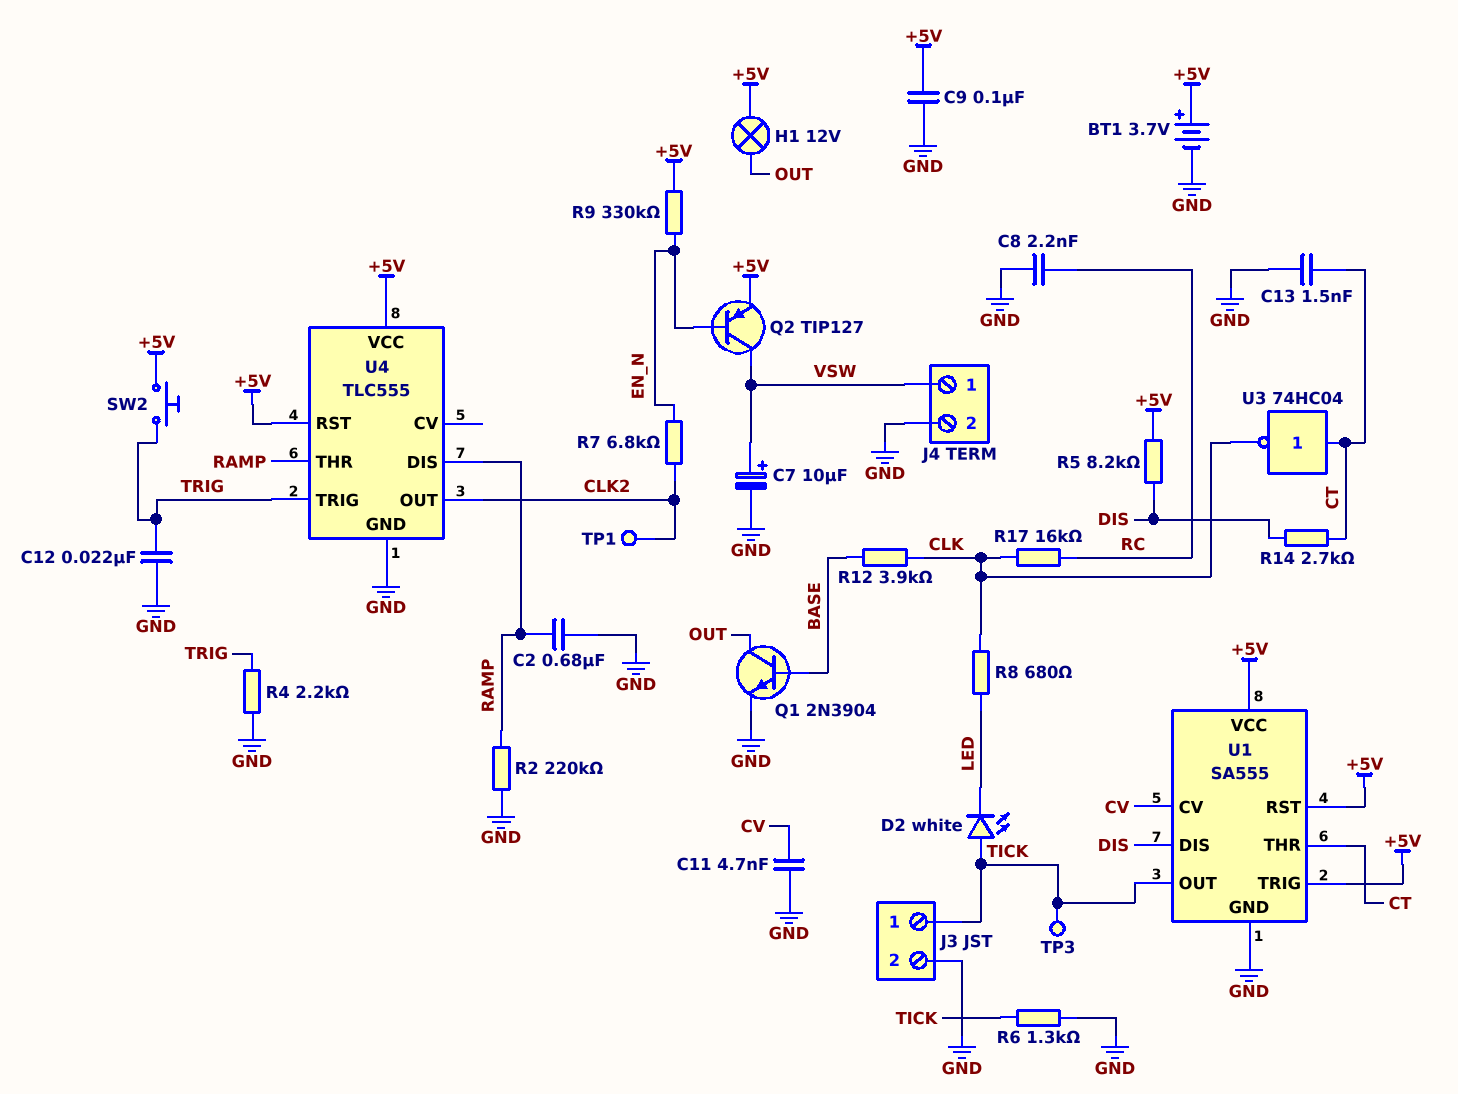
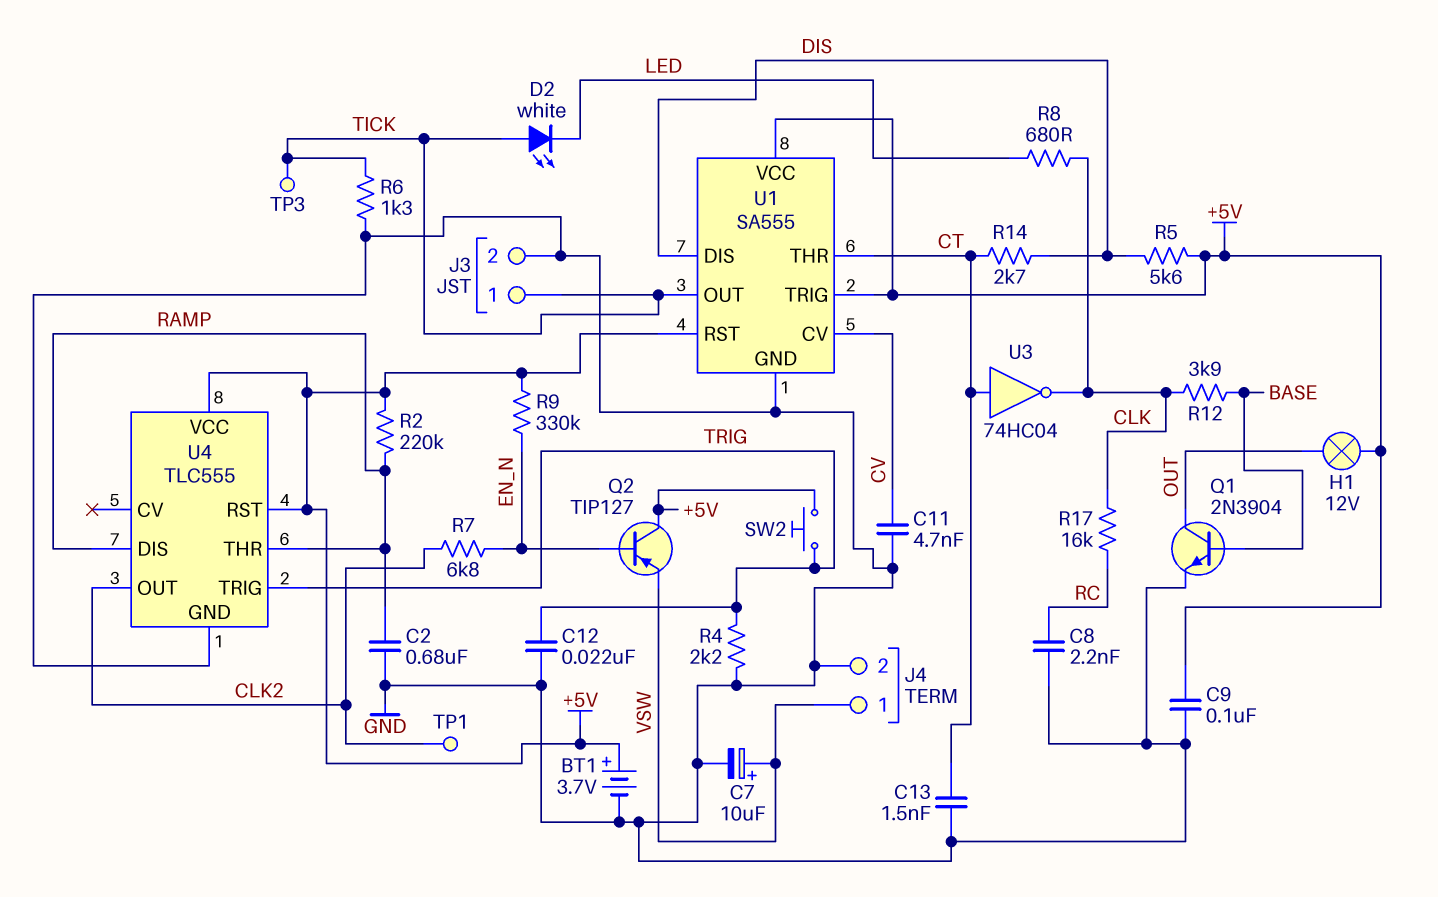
Q2: PNP TIP127 (B EN_N, C VSW, E +5V) -> PNP TIP127 (B EN_N, C +5V, E VSW)
R2: 220k (GND, RAMP) -> 220k (+5V, RAMP)
R5: 8.2k (+5V, DIS) -> 5.6k (+5V, DIS)

